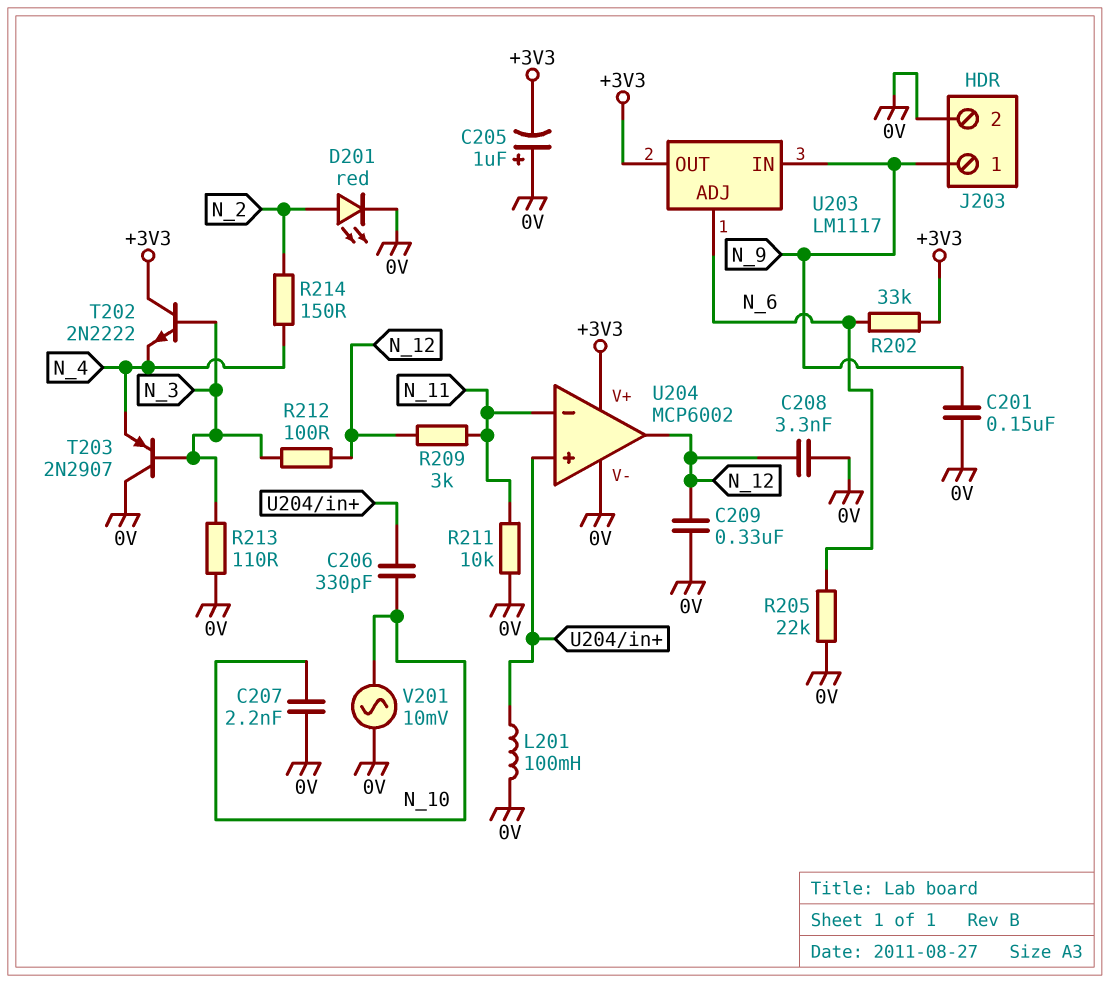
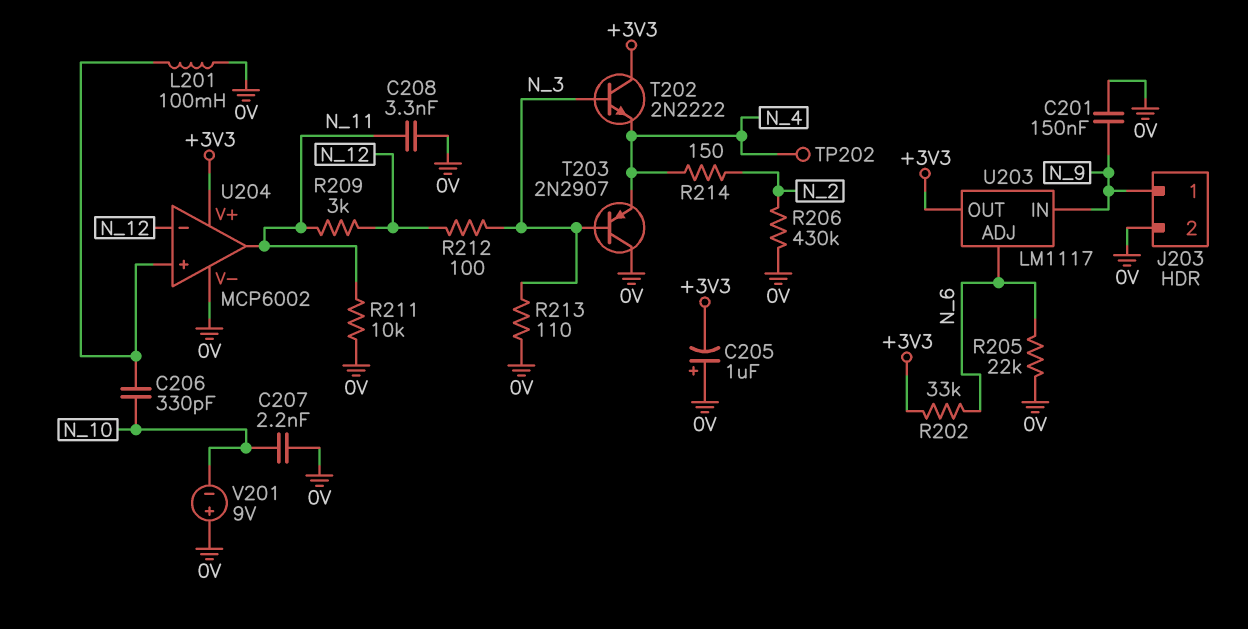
C208: 3.3nF (0V, N_12) -> 3.3nF (0V, N_11)
C209: 330nF (0V, N_12) -> none
D201: LED red (A N_2, K 0V) -> none
R206: none -> 430k (0V, N_2)
TP202: none -> test point (N_4)
U204 pin in-: N_11 -> N_12
U204 pin out: N_12 -> N_11
V201: AC 10mV (0V, N_10) -> 9V (plus 0V, minus N_10)

